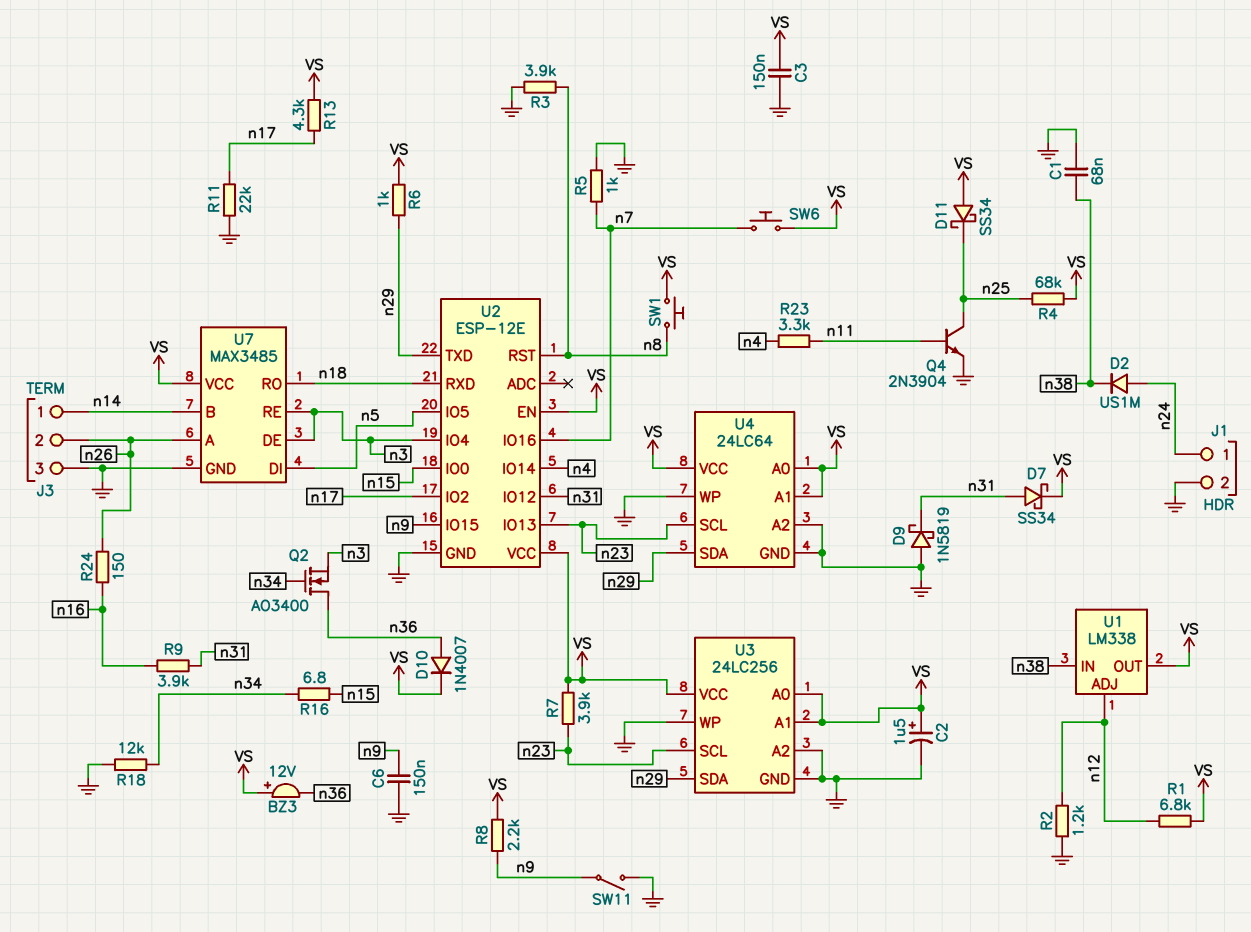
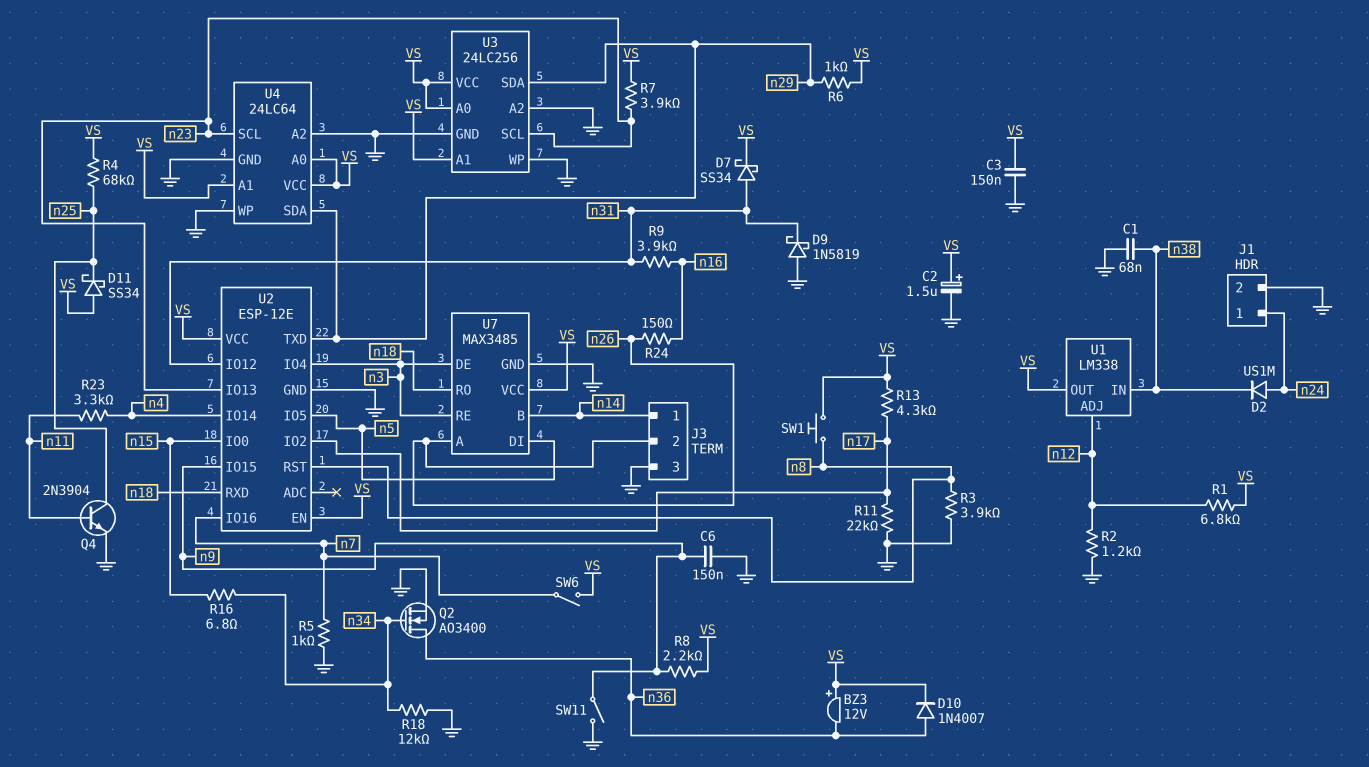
Q2: NMOS AO3400 (G n34, D n36, S n3) -> NMOS AO3400 (G n34, D n36, S GND)
SW6: button (VS, n7) -> switch (VS, n7)

